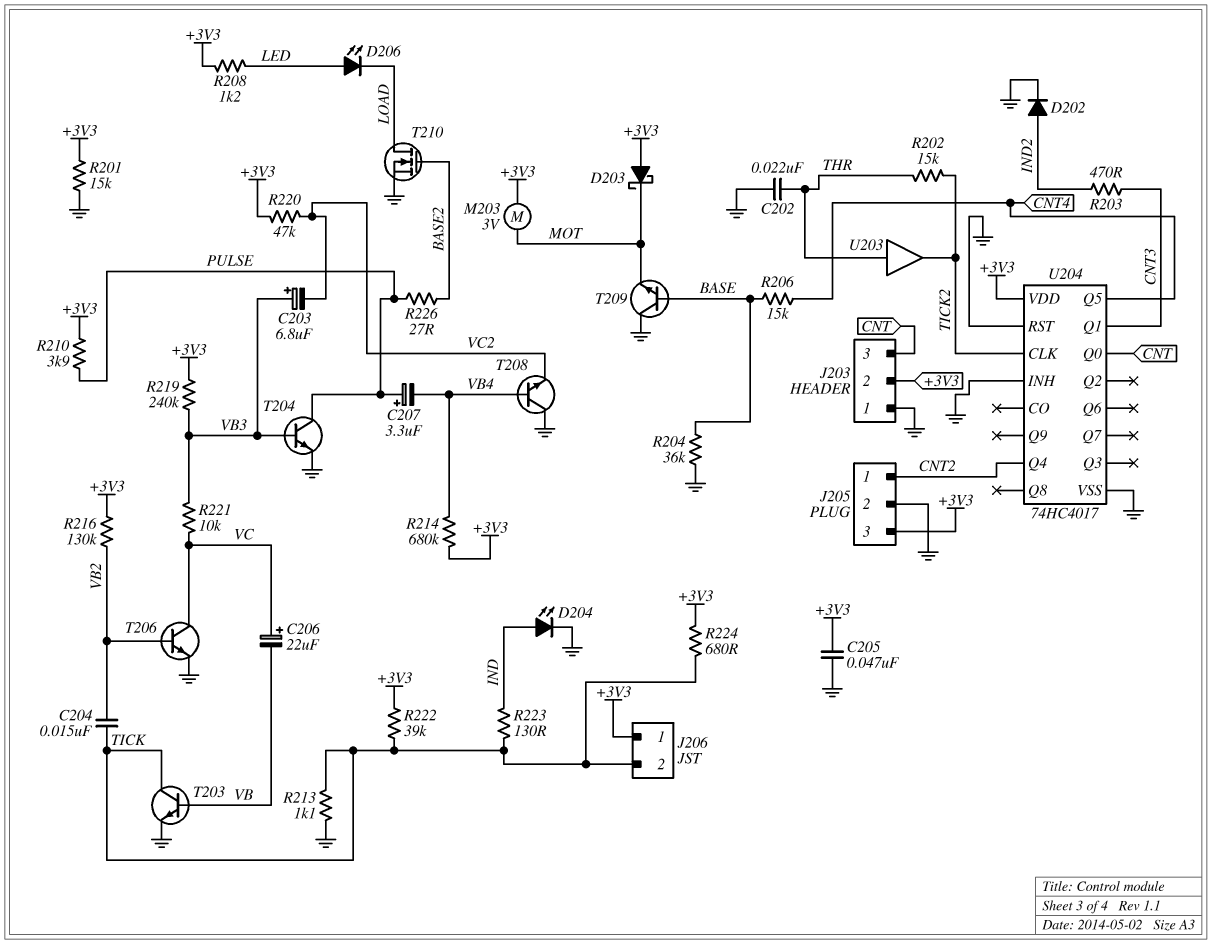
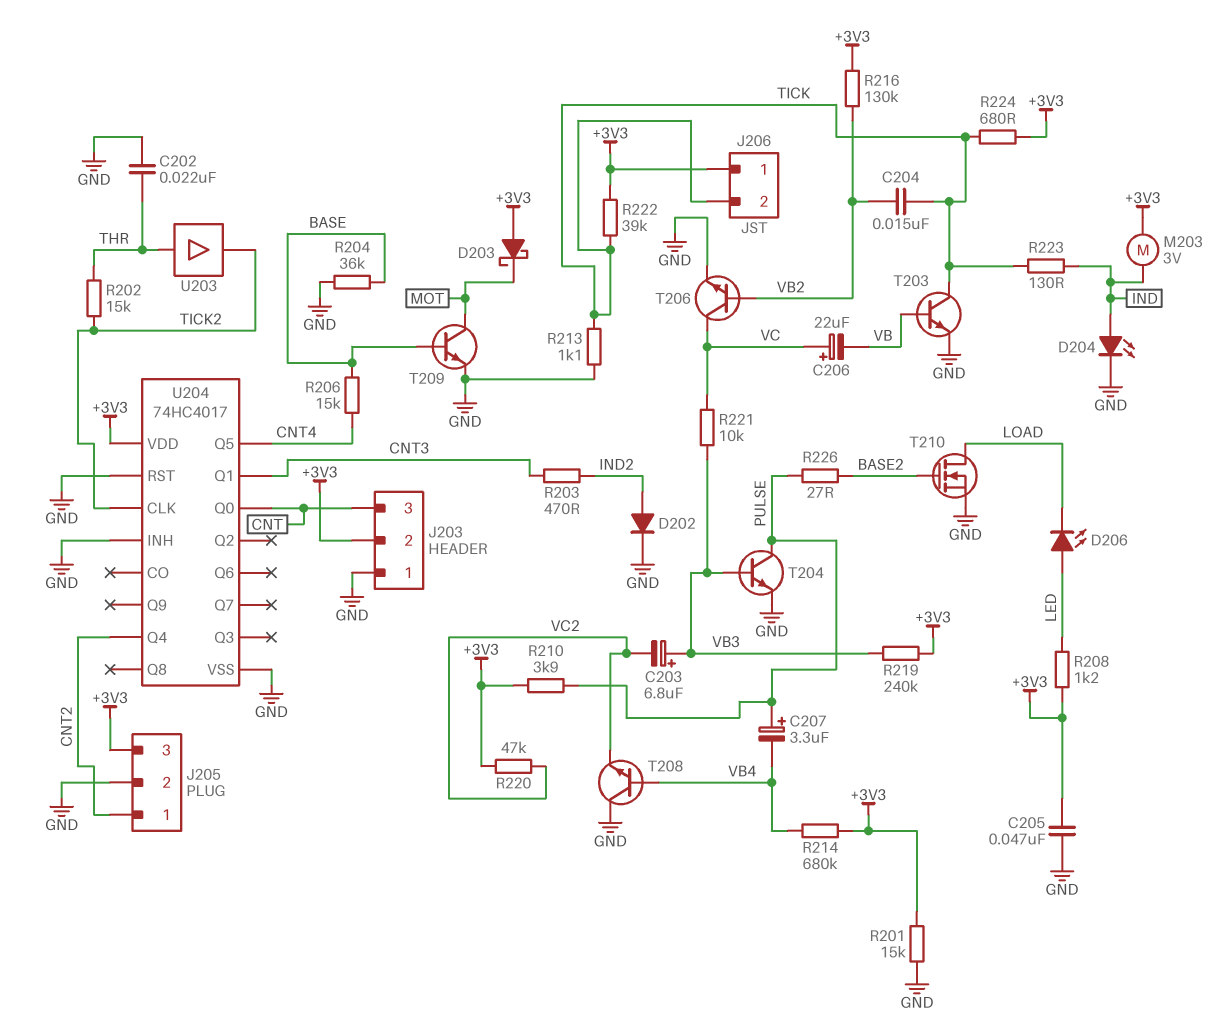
M203: motor 3V (+3V3, MOT) -> motor 3V (+3V3, IND)
T209: NPN (B BASE, C GND, E MOT) -> NPN (B BASE, C MOT, E GND)

